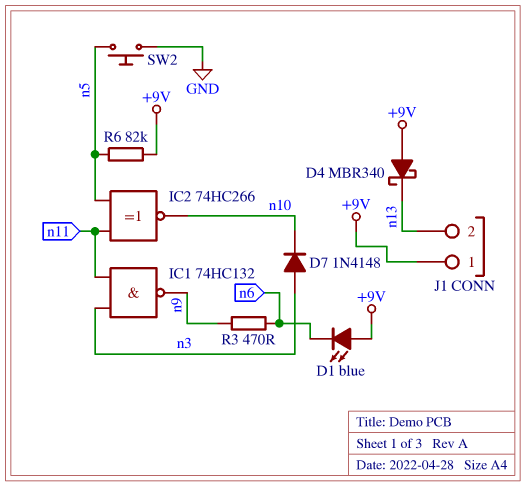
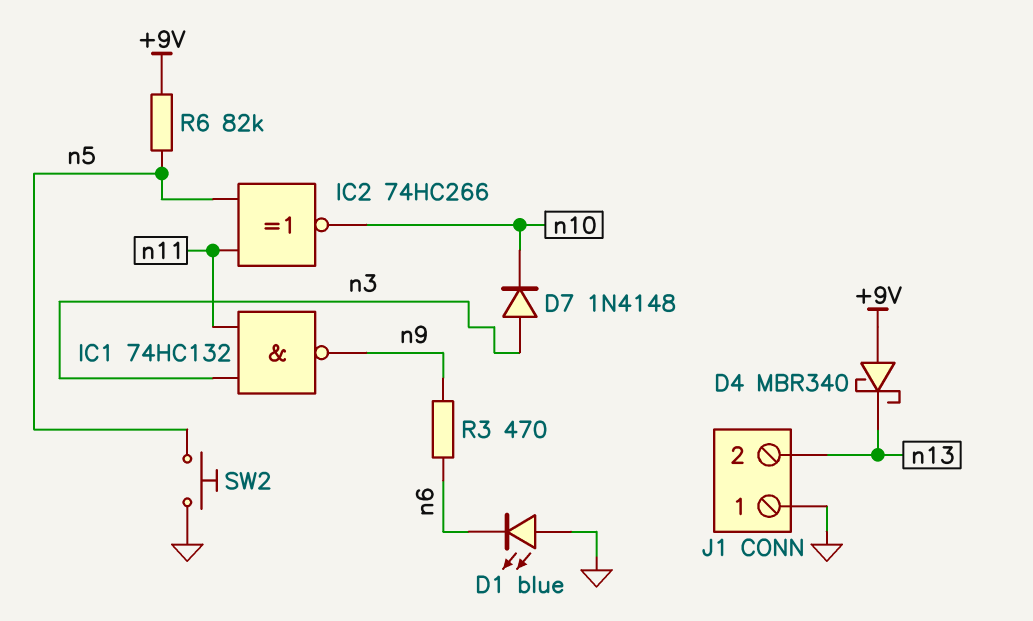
D1: LED blue (A +9V, K n6) -> LED blue (A GND, K n6)
J1 pin 1: +9V -> GND

